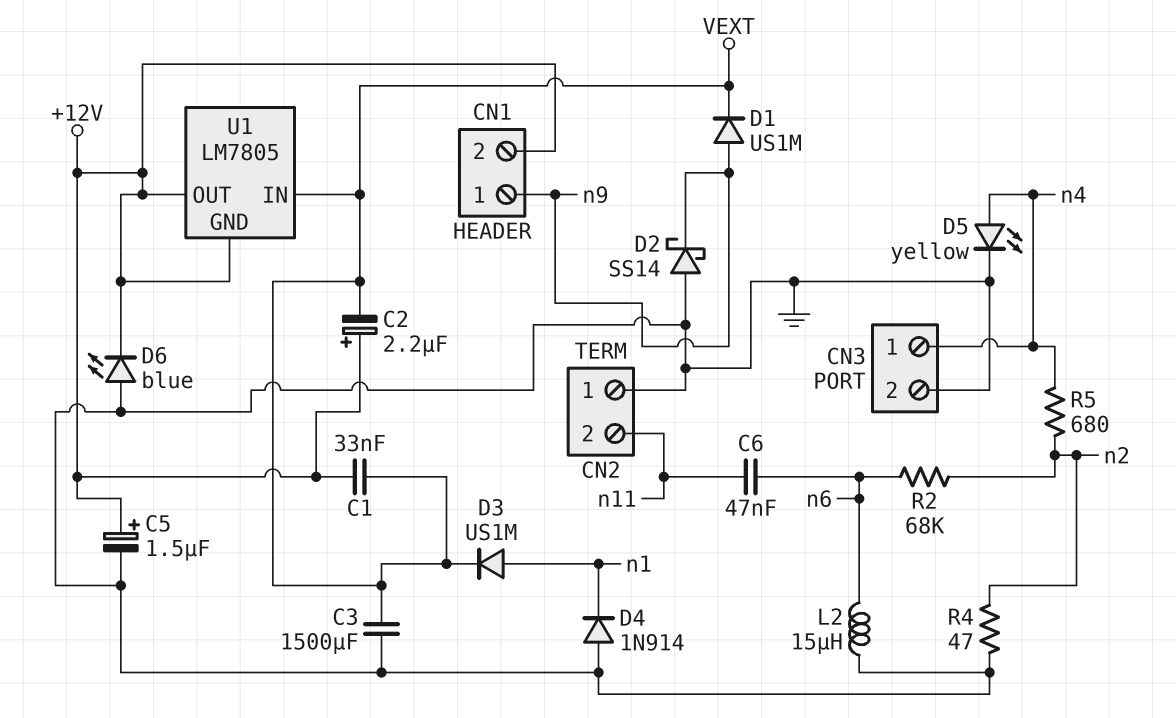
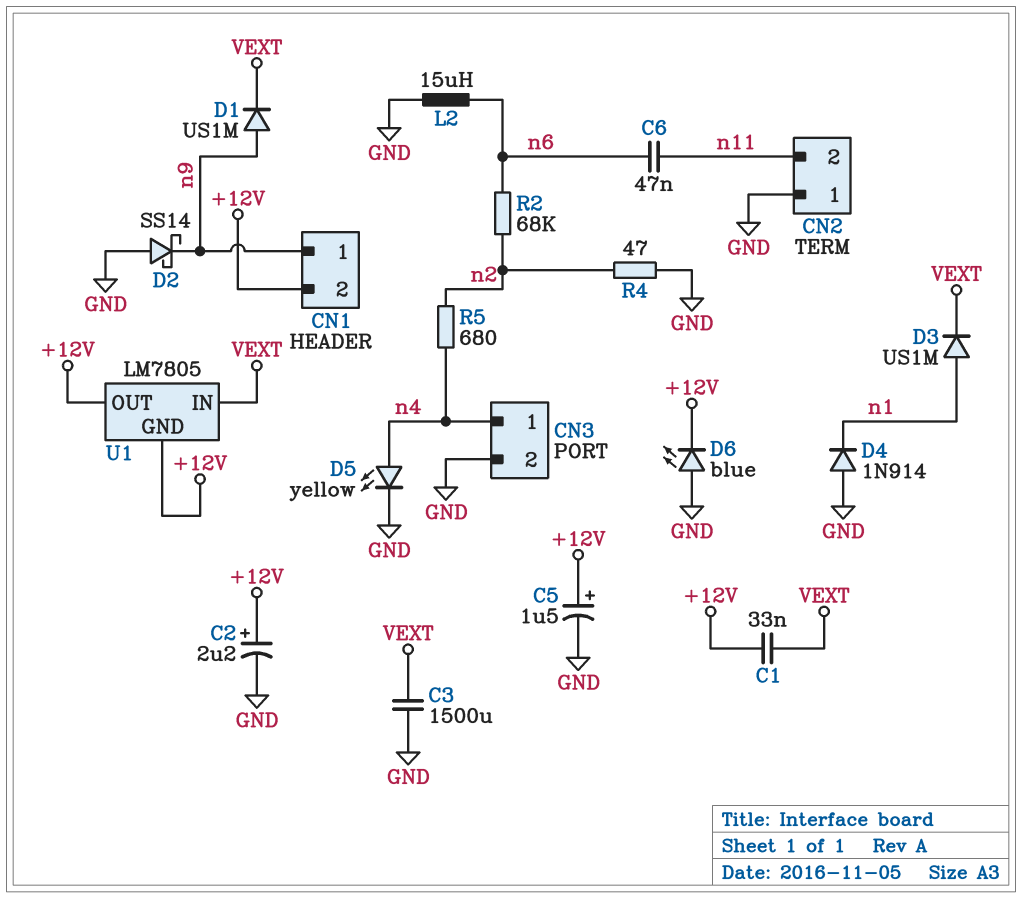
C2: 2.2uF (plus +12V, minus VEXT) -> 2.2uF (plus +12V, minus GND)

